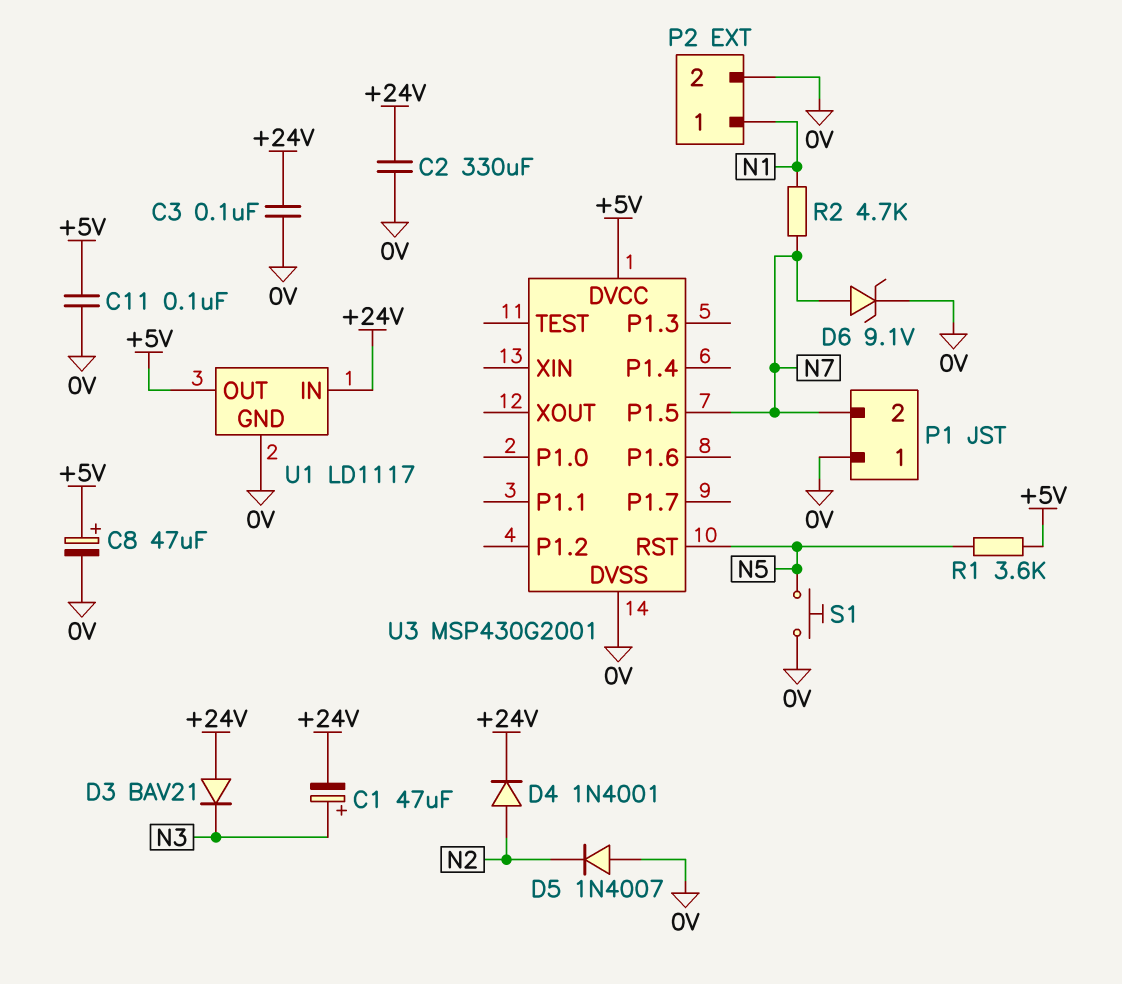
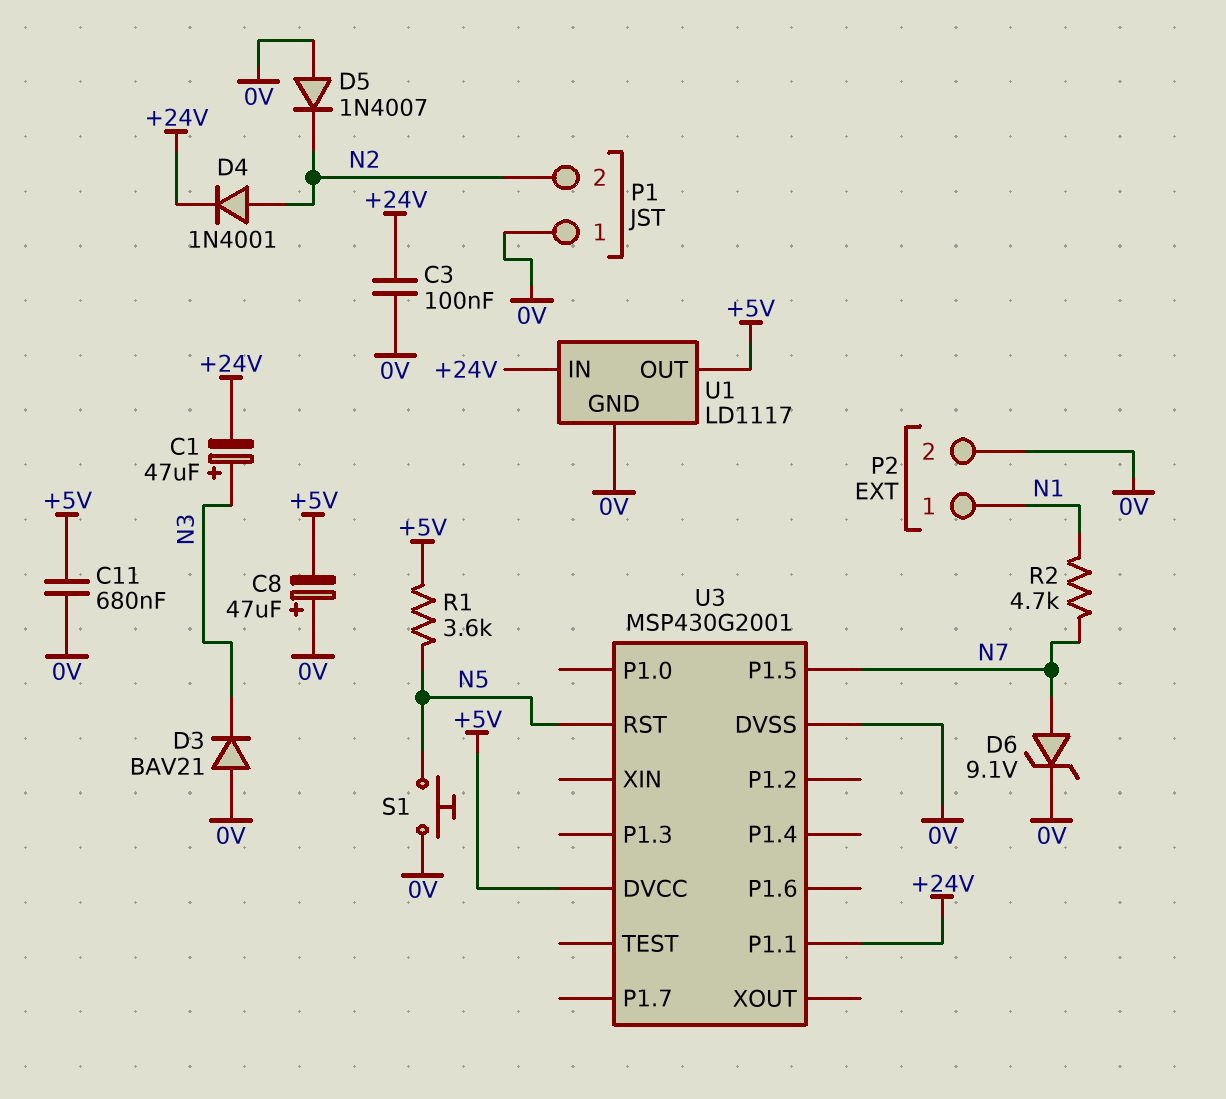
C2: 330uF (+24V, 0V) -> none
C8: 47uF (plus +5V, minus 0V) -> 47uF (plus 0V, minus +5V)
C11: 100nF (+5V, 0V) -> 680nF (+5V, 0V)
D3: diode BAV21 (A +24V, K N3) -> diode BAV21 (A 0V, K N3)
P1 pin 2: N7 -> N2
U3 pin P1.1: none -> +24V

